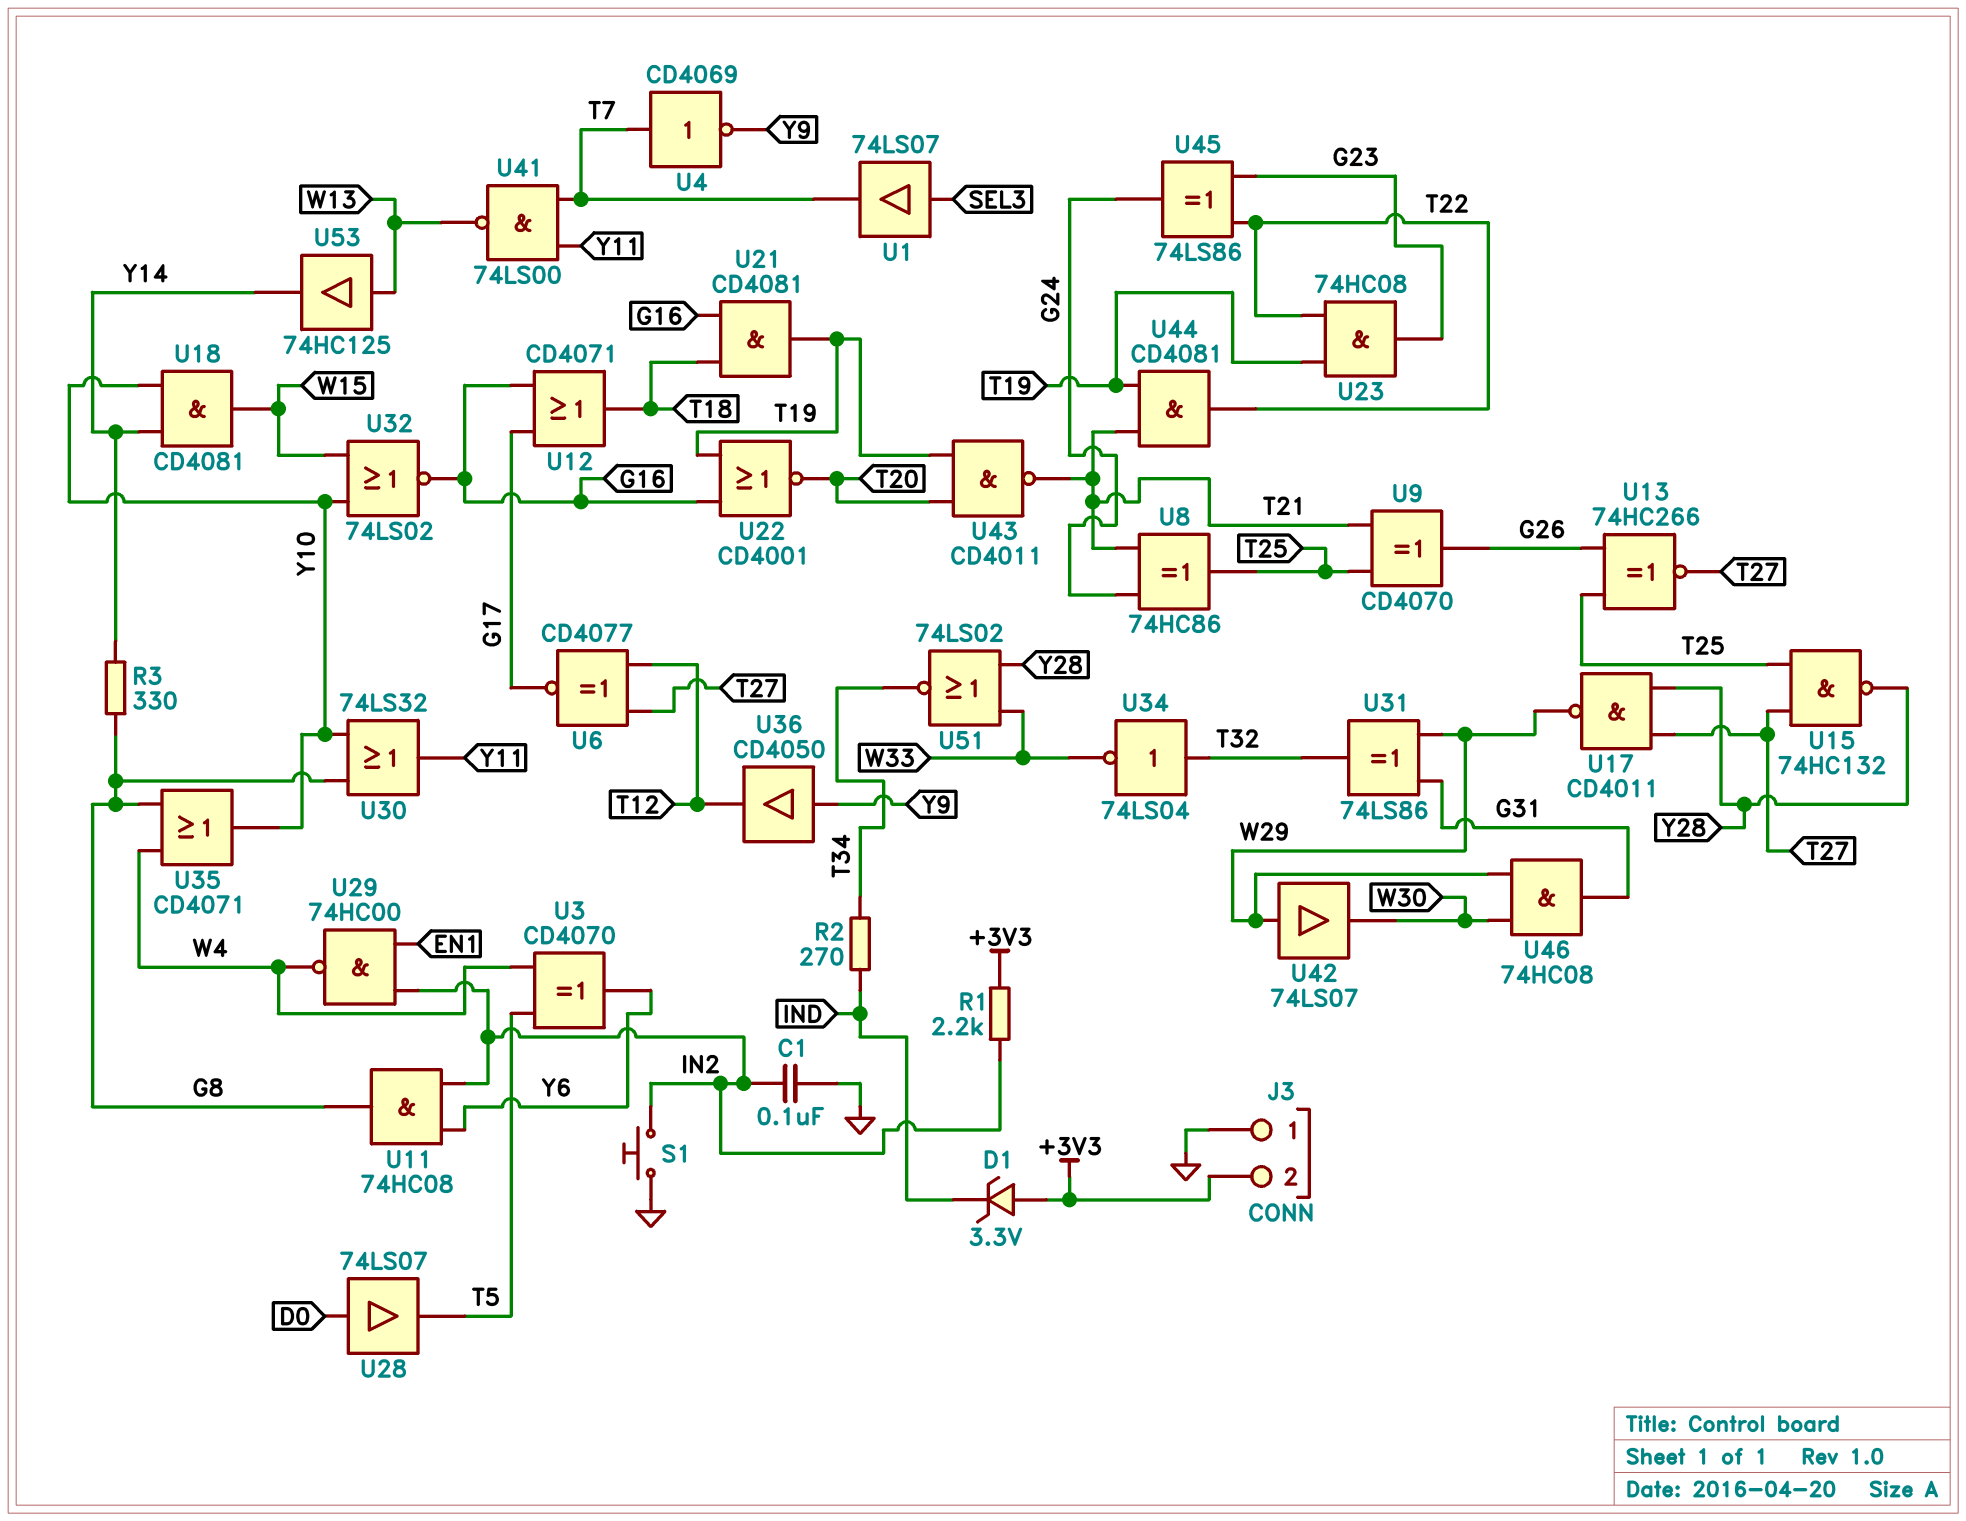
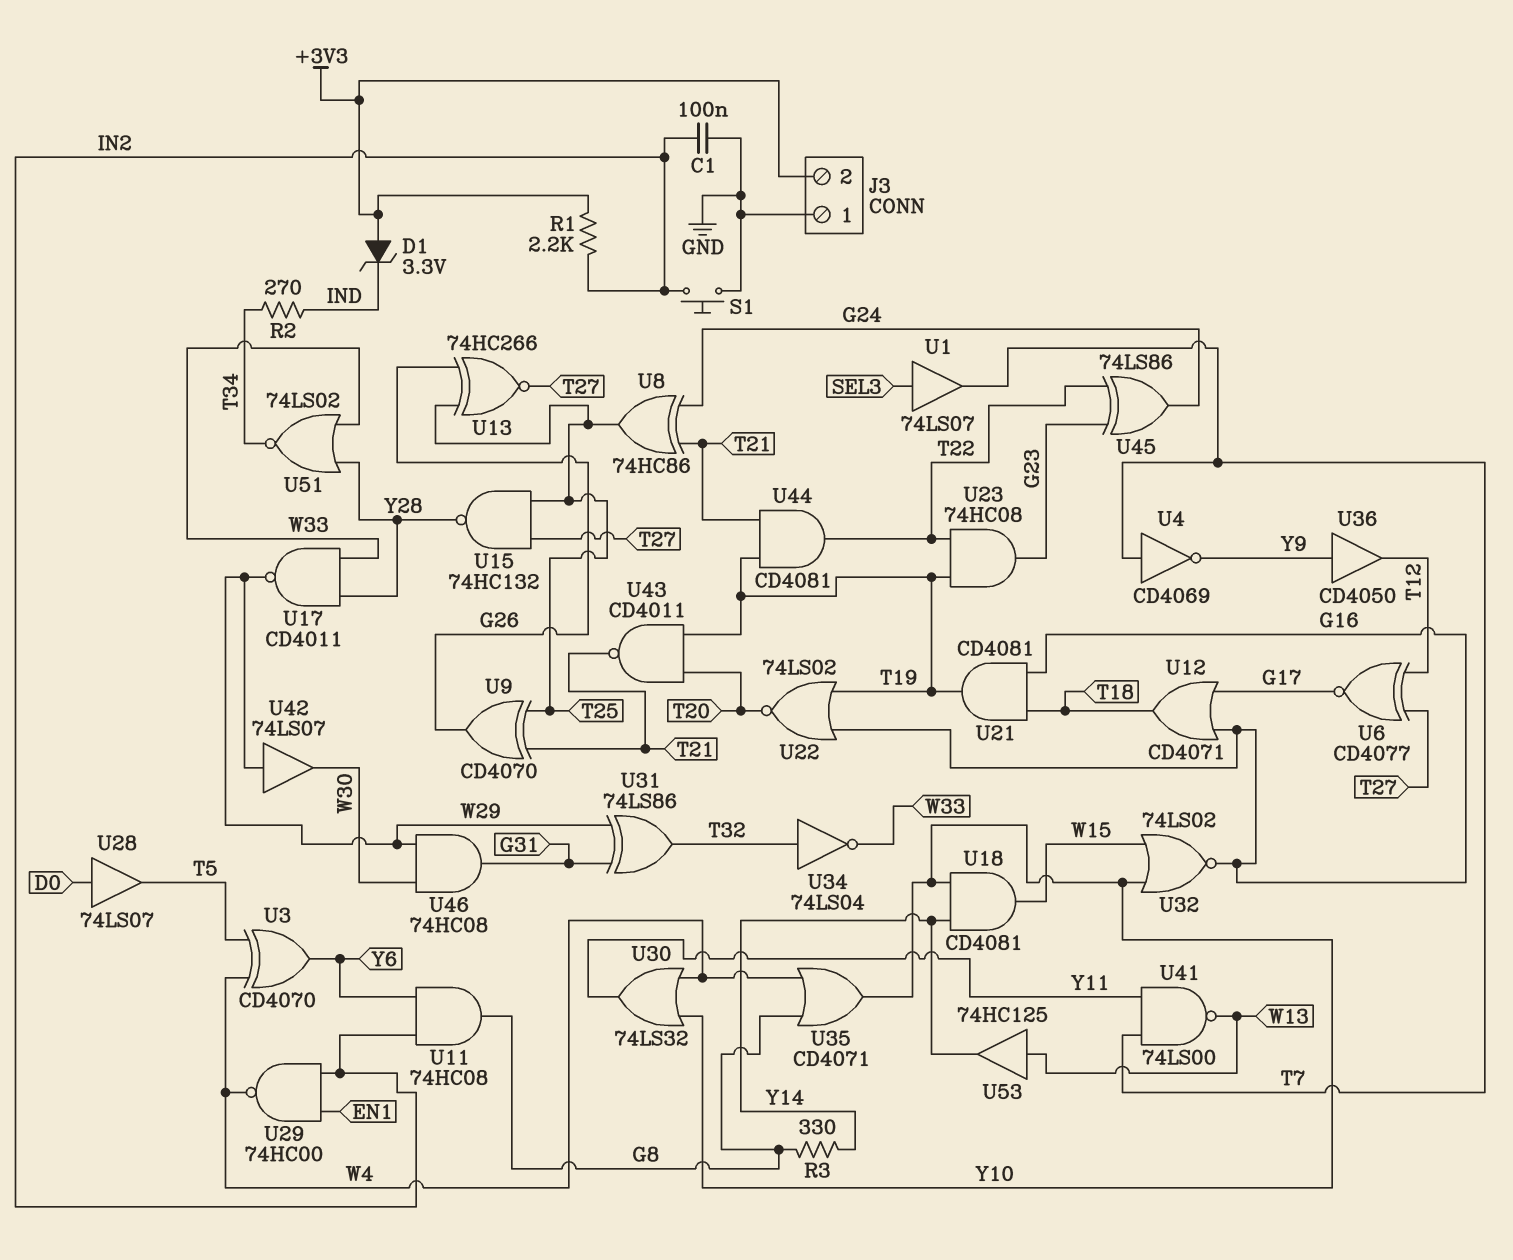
U17: NAND CD4011 (in T27, in Y28, out W29) -> NAND CD4011 (in W33, in Y28, out W29)
U22: NOR CD4001 (in G16, in T19, out T20) -> NOR 74LS02 (in G16, in T19, out T20)
U30: OR 74LS32 (in G8, in Y10, out Y11) -> OR 74LS32 (in W4, in Y10, out Y11)

